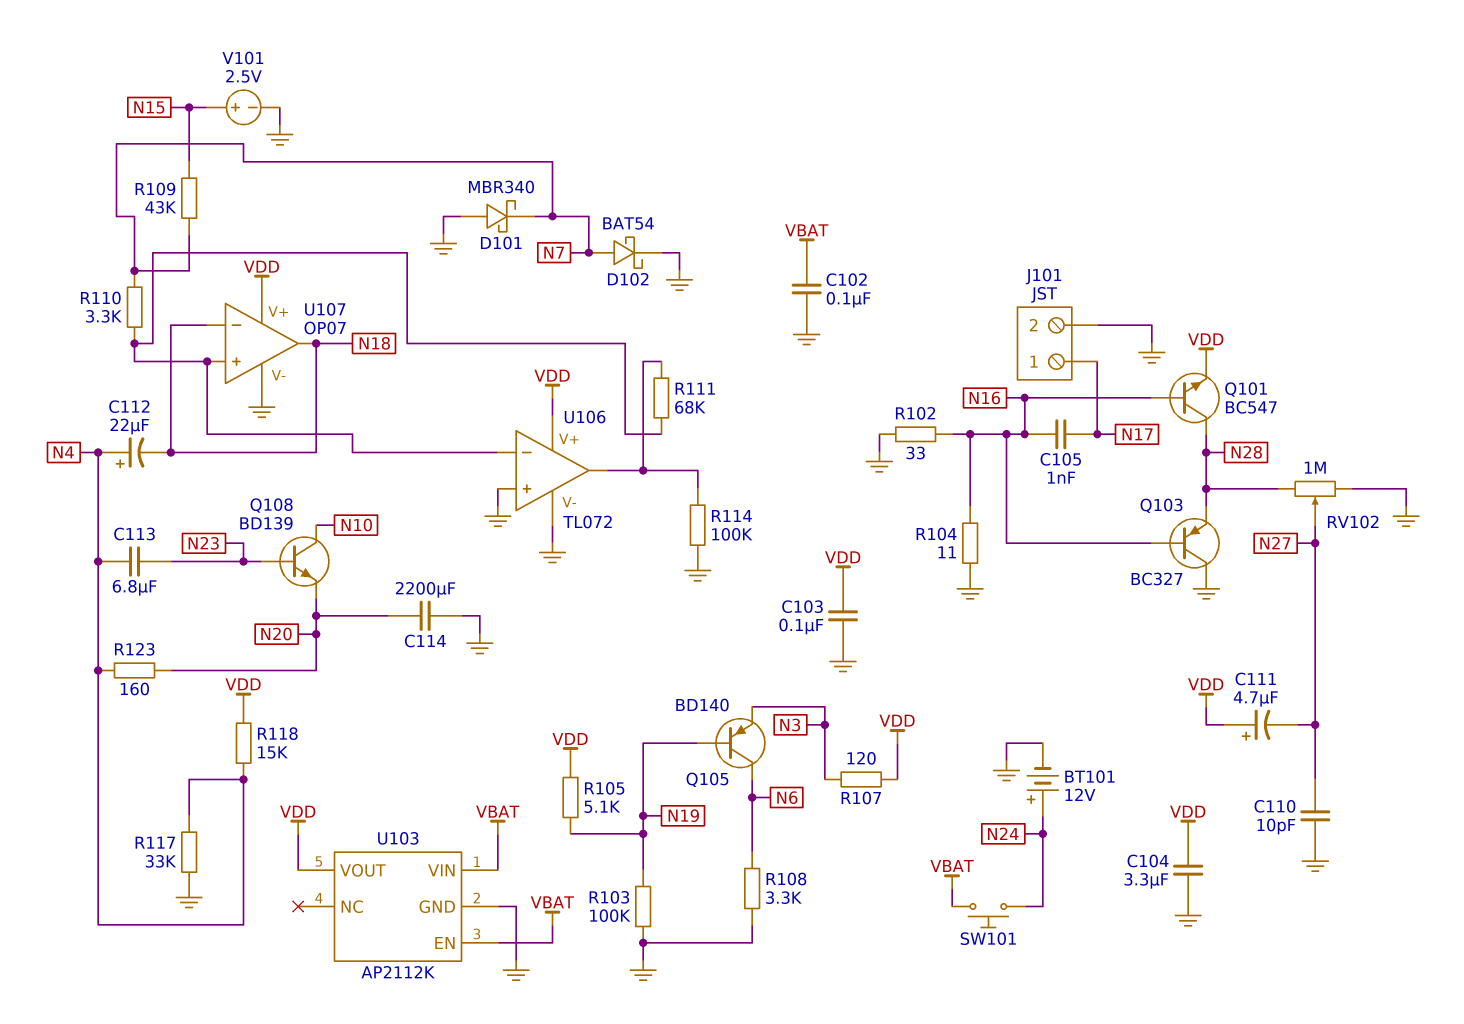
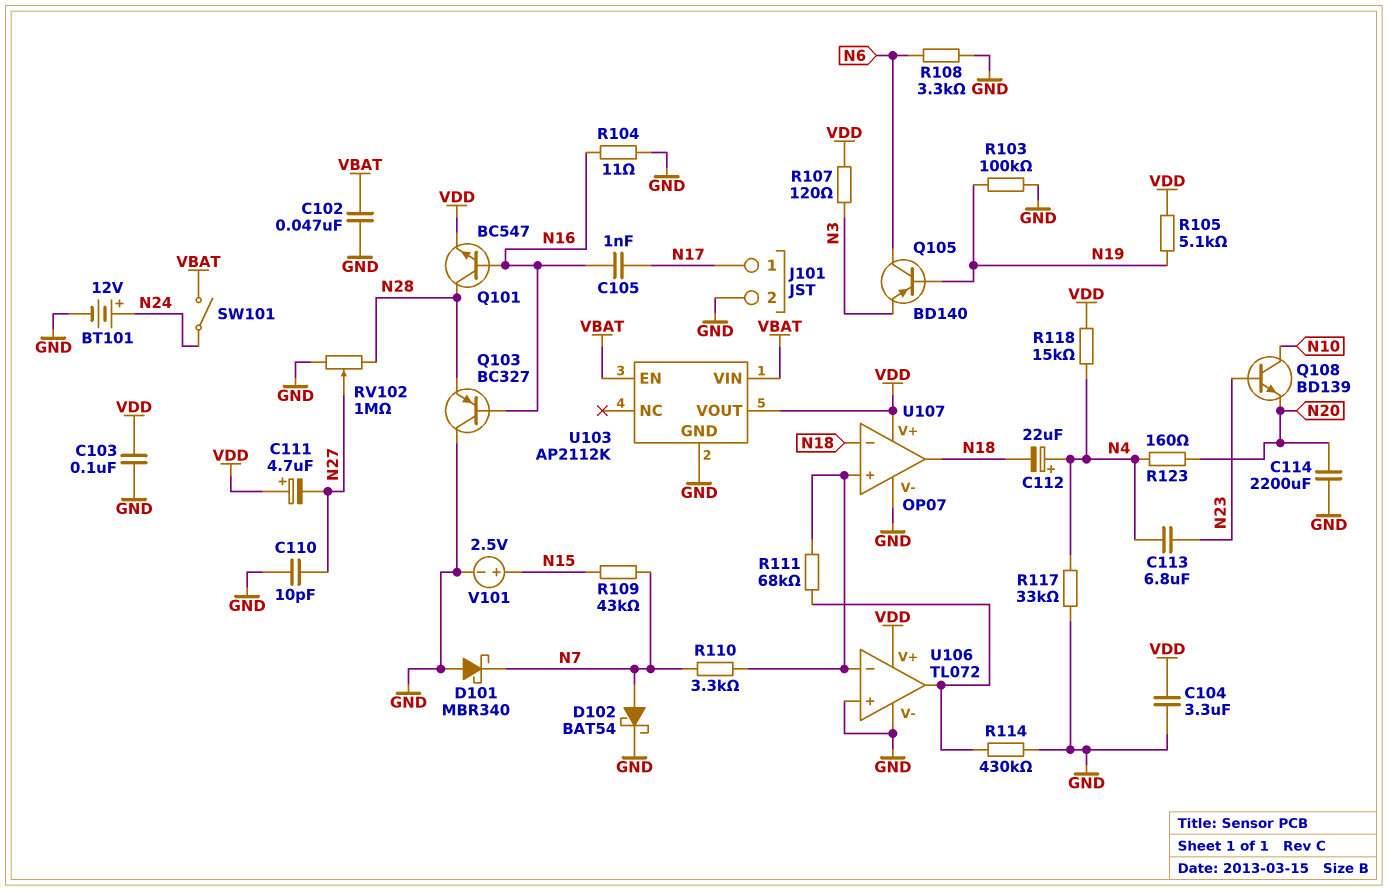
C102: 100nF (GND, VBAT) -> 47nF (GND, VBAT)
R102: 33 (GND, N16) -> none
R114: 100k (GND, U106/out) -> 430k (GND, U106/out)
SW101: button (N24, VBAT) -> switch (N24, VBAT)

